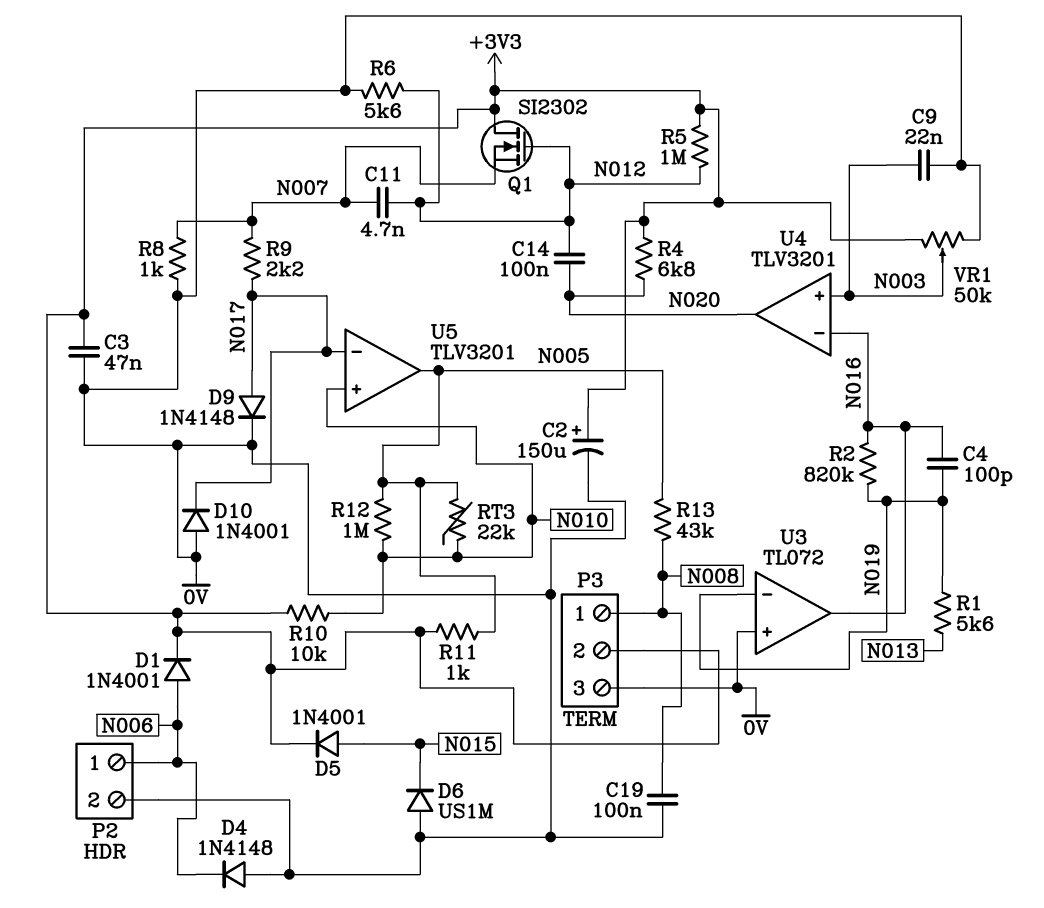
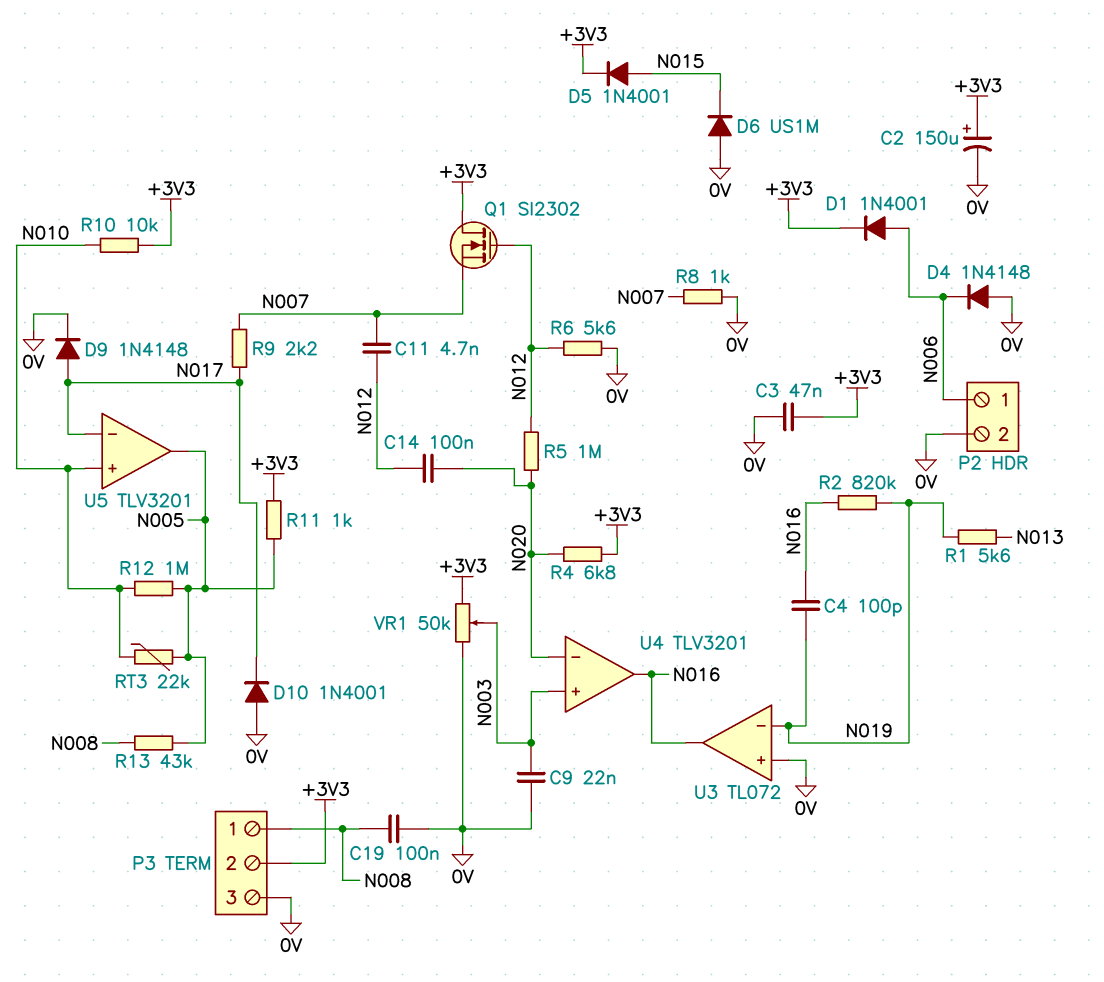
R5: 1M (+3V3, N012) -> 1M (N012, N020)
U4 pin in-: N016 -> N020
U4 pin out: N020 -> N016

